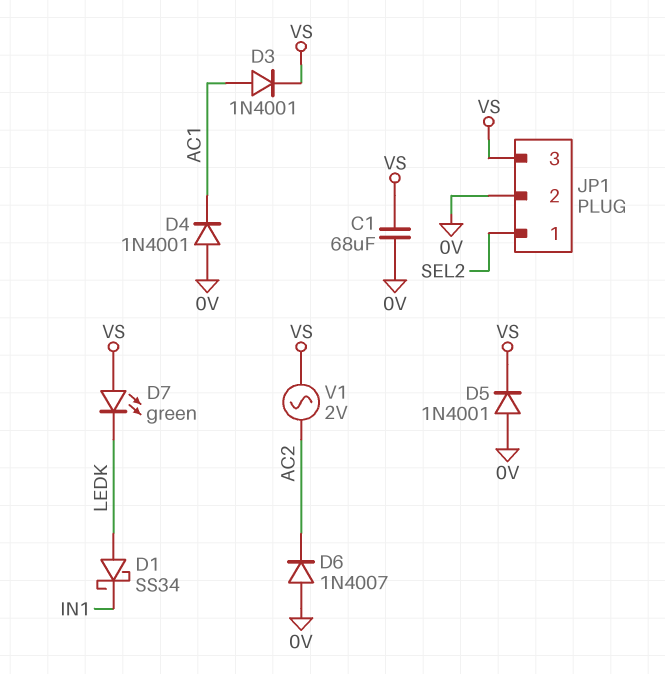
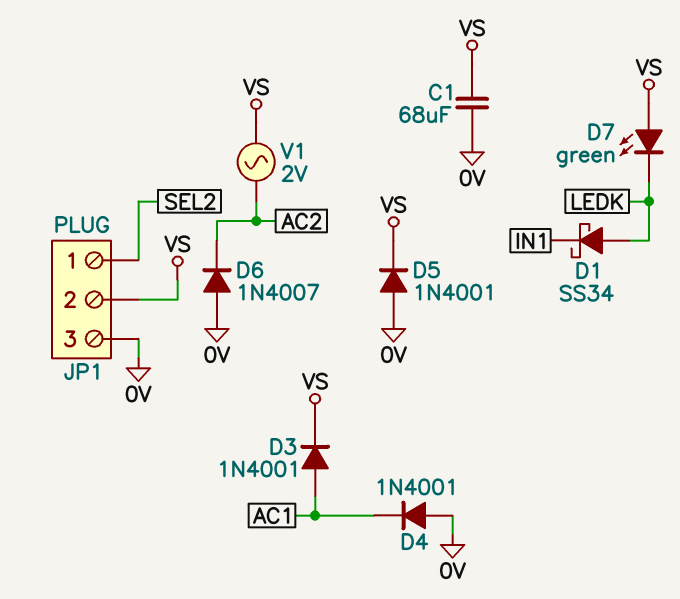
JP1 pin 2: 0V -> VS
JP1 pin 3: VS -> 0V

